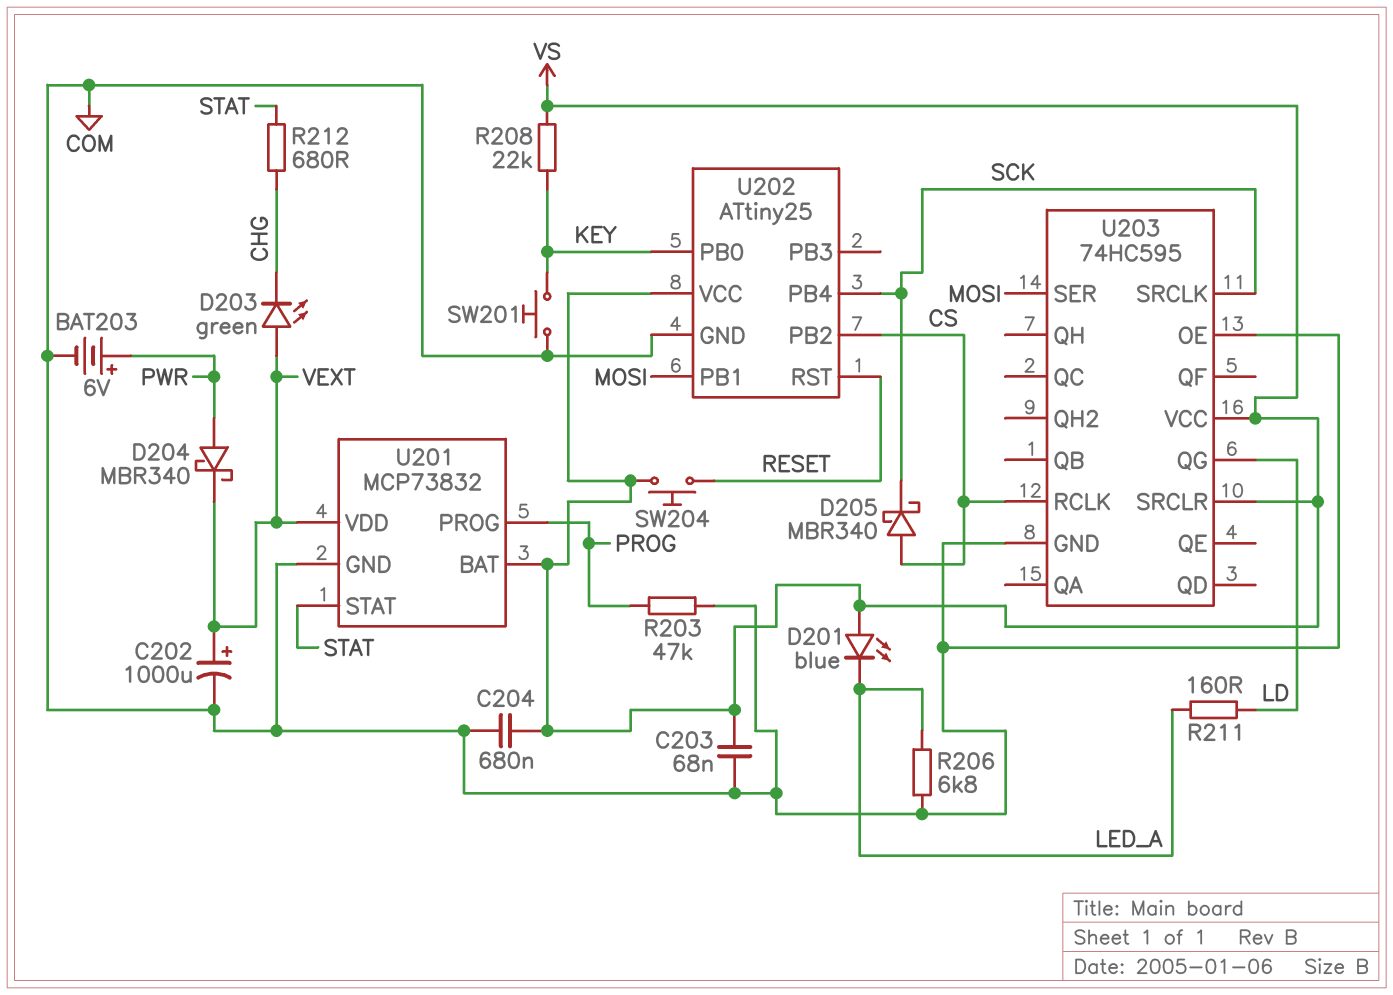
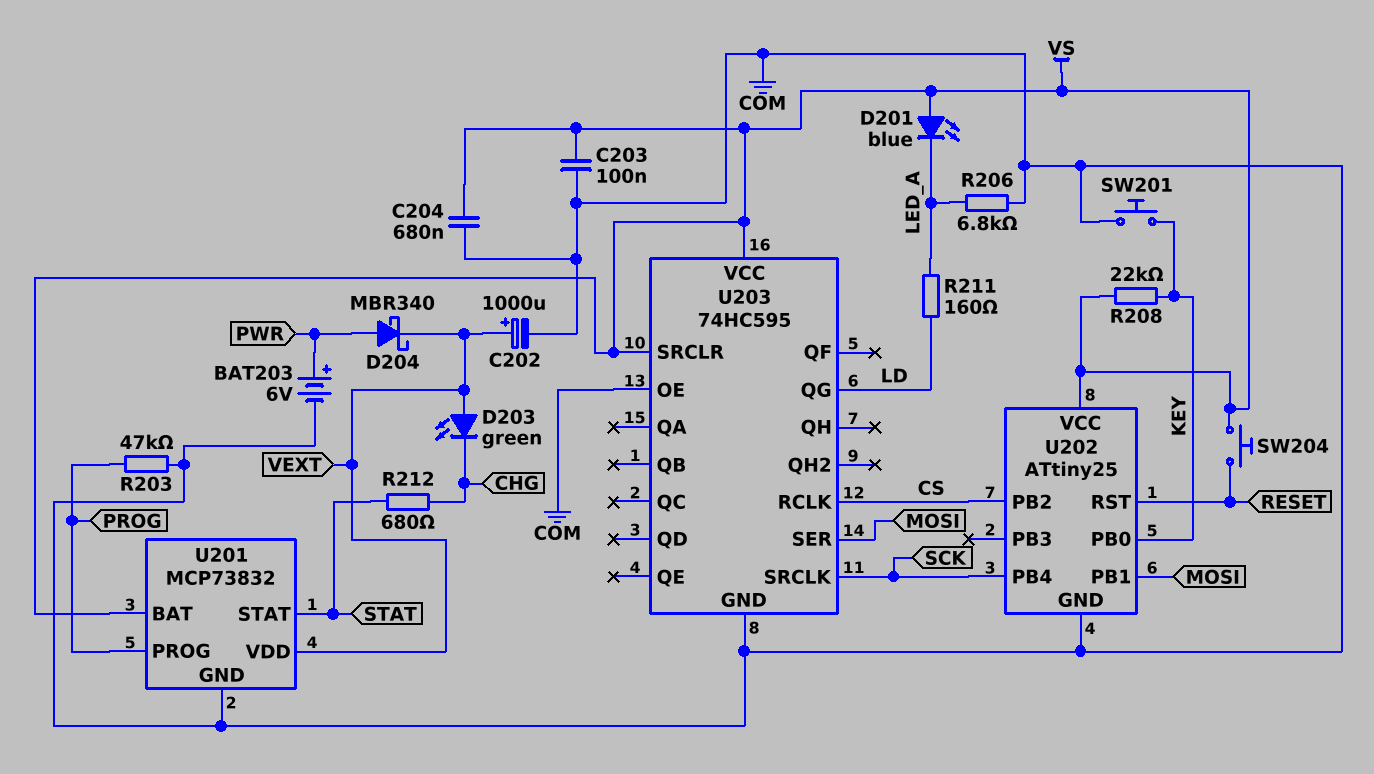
C203: 68nF (COM, VS) -> 100nF (COM, VS)
D205: schottky MBR340 (A CS, K SCK) -> none

